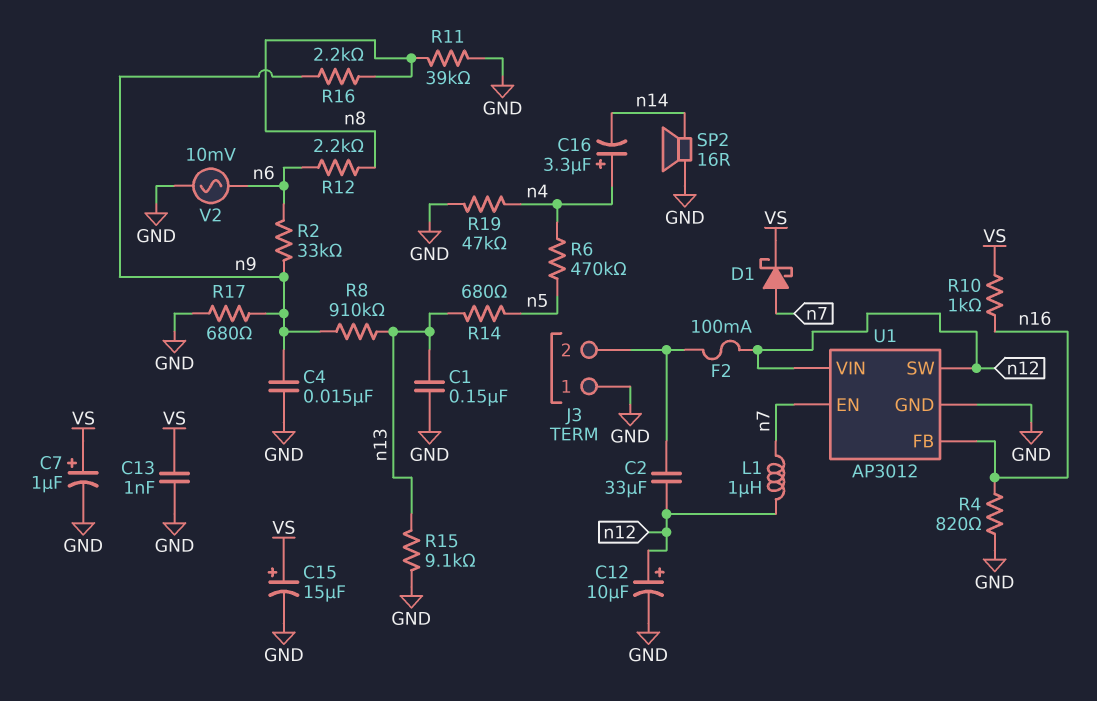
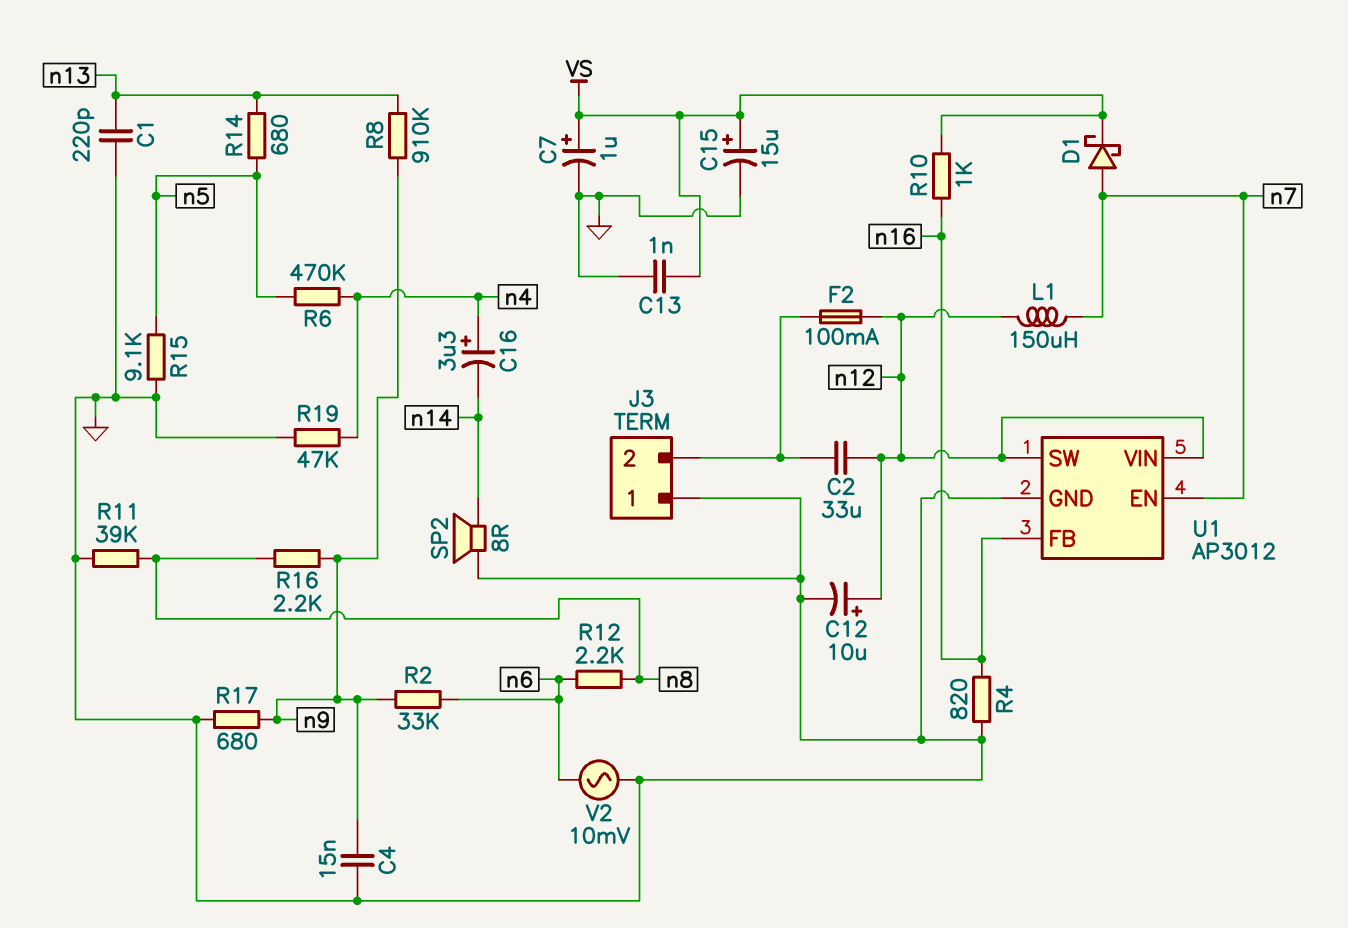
C1: 150nF (GND, n13) -> 220pF (GND, n13)
L1: 1uH (n7, n12) -> 150uH (n7, n12)
R15: 9.1k (GND, n13) -> 9.1k (GND, n5)
SP2: speaker 16R (GND, n14) -> speaker 8R (GND, n14)

